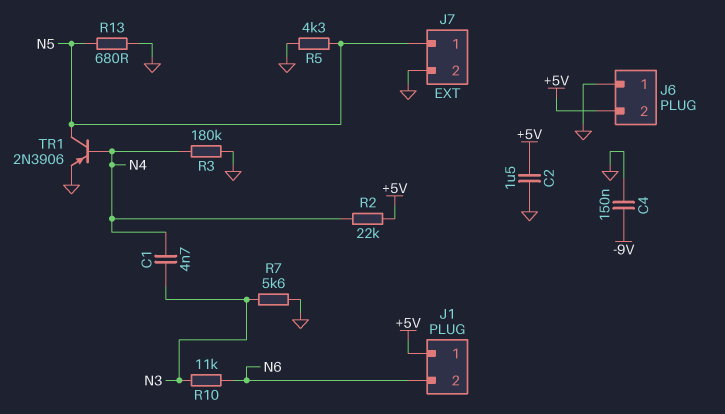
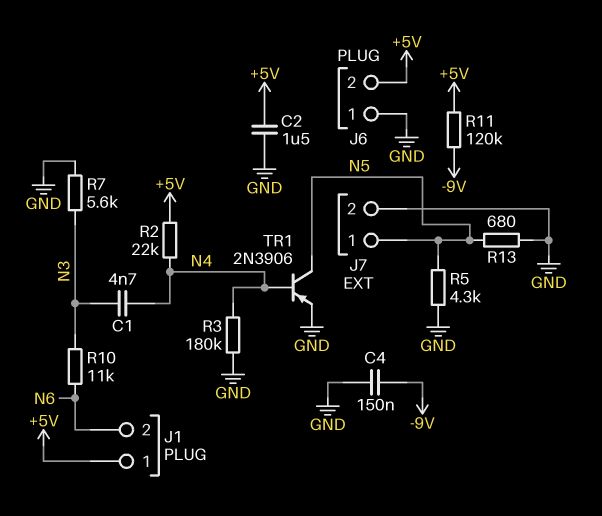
R11: none -> 120k (+5V, -9V)

